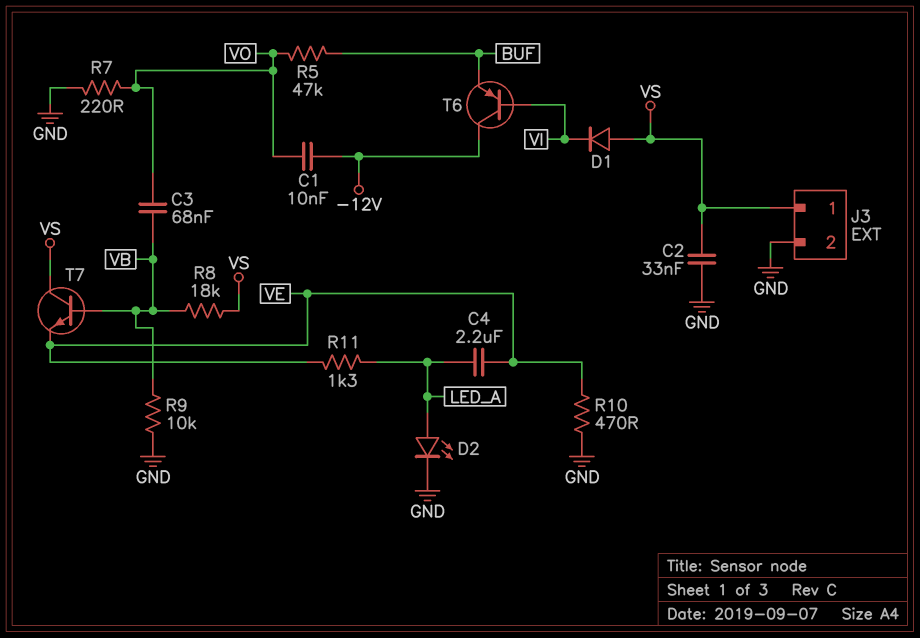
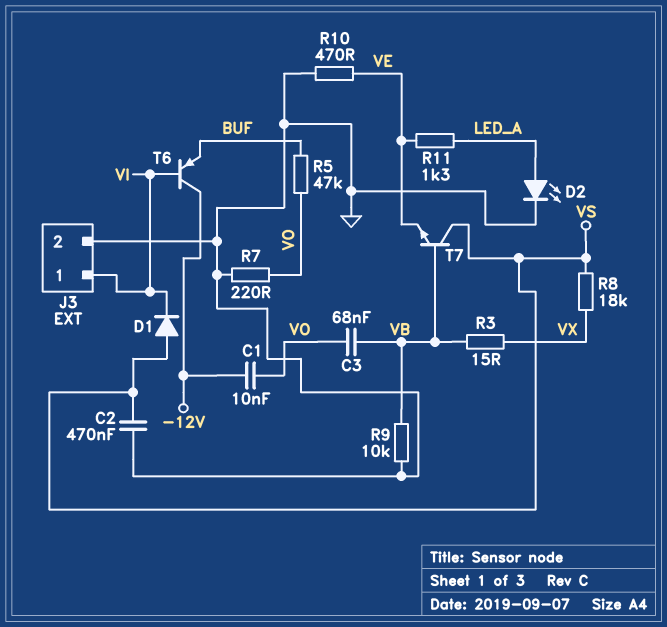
C2: 33nF (GND, VS) -> 470nF (GND, VS)
C4: 2.2uF (LED_A, VE) -> none
J3 pin 1: VS -> VI
R3: none -> 15 (VB, VX)
R8: 18k (VB, VS) -> 18k (VS, VX)

